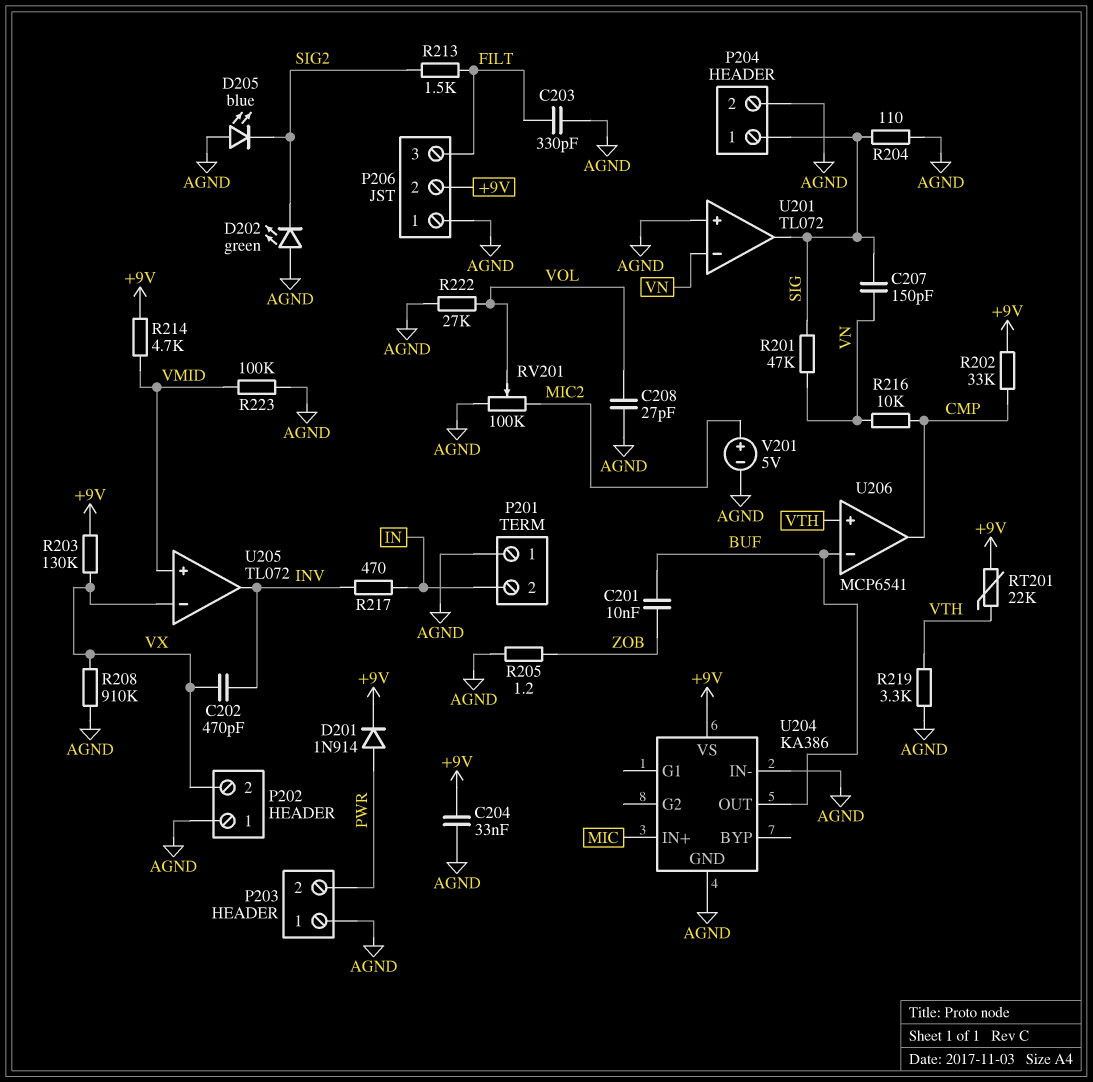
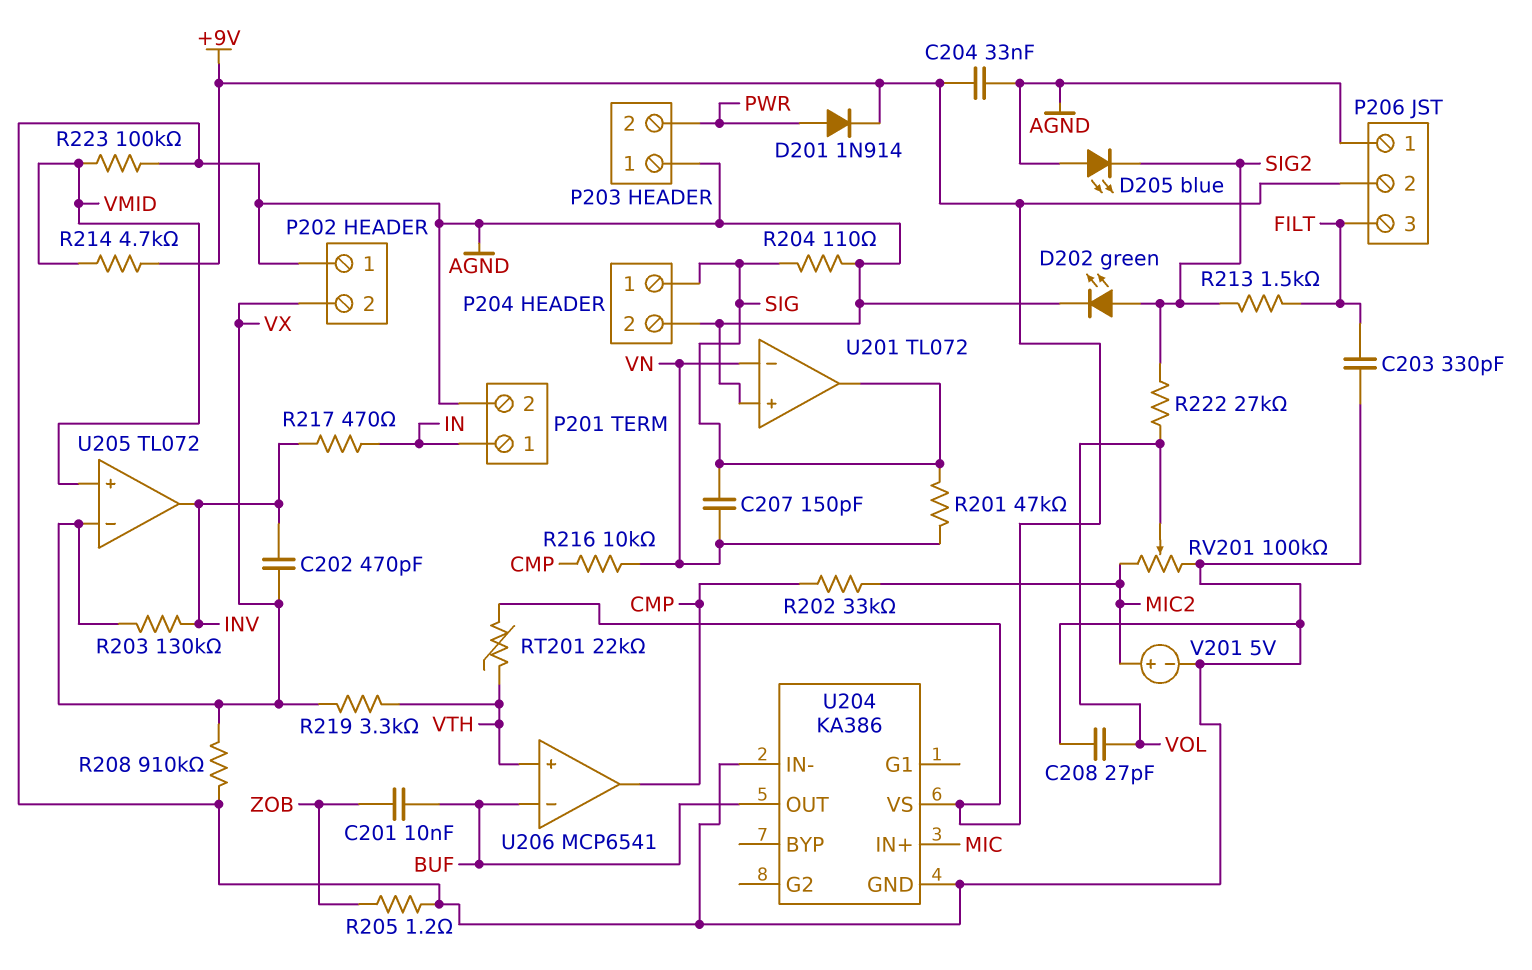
D202: LED green (A AGND, K SIG2) -> LED green (A SIG2, K AGND)
P201 pin 1: AGND -> IN
P201 pin 2: IN -> AGND
R202: 33k (+9V, CMP) -> 33k (CMP, MIC2)
R203: 130k (+9V, VX) -> 130k (INV, VX)
R219: 3.3k (AGND, VTH) -> 3.3k (VTH, VX)
R222: 27k (AGND, VOL) -> 27k (SIG2, VOL)

